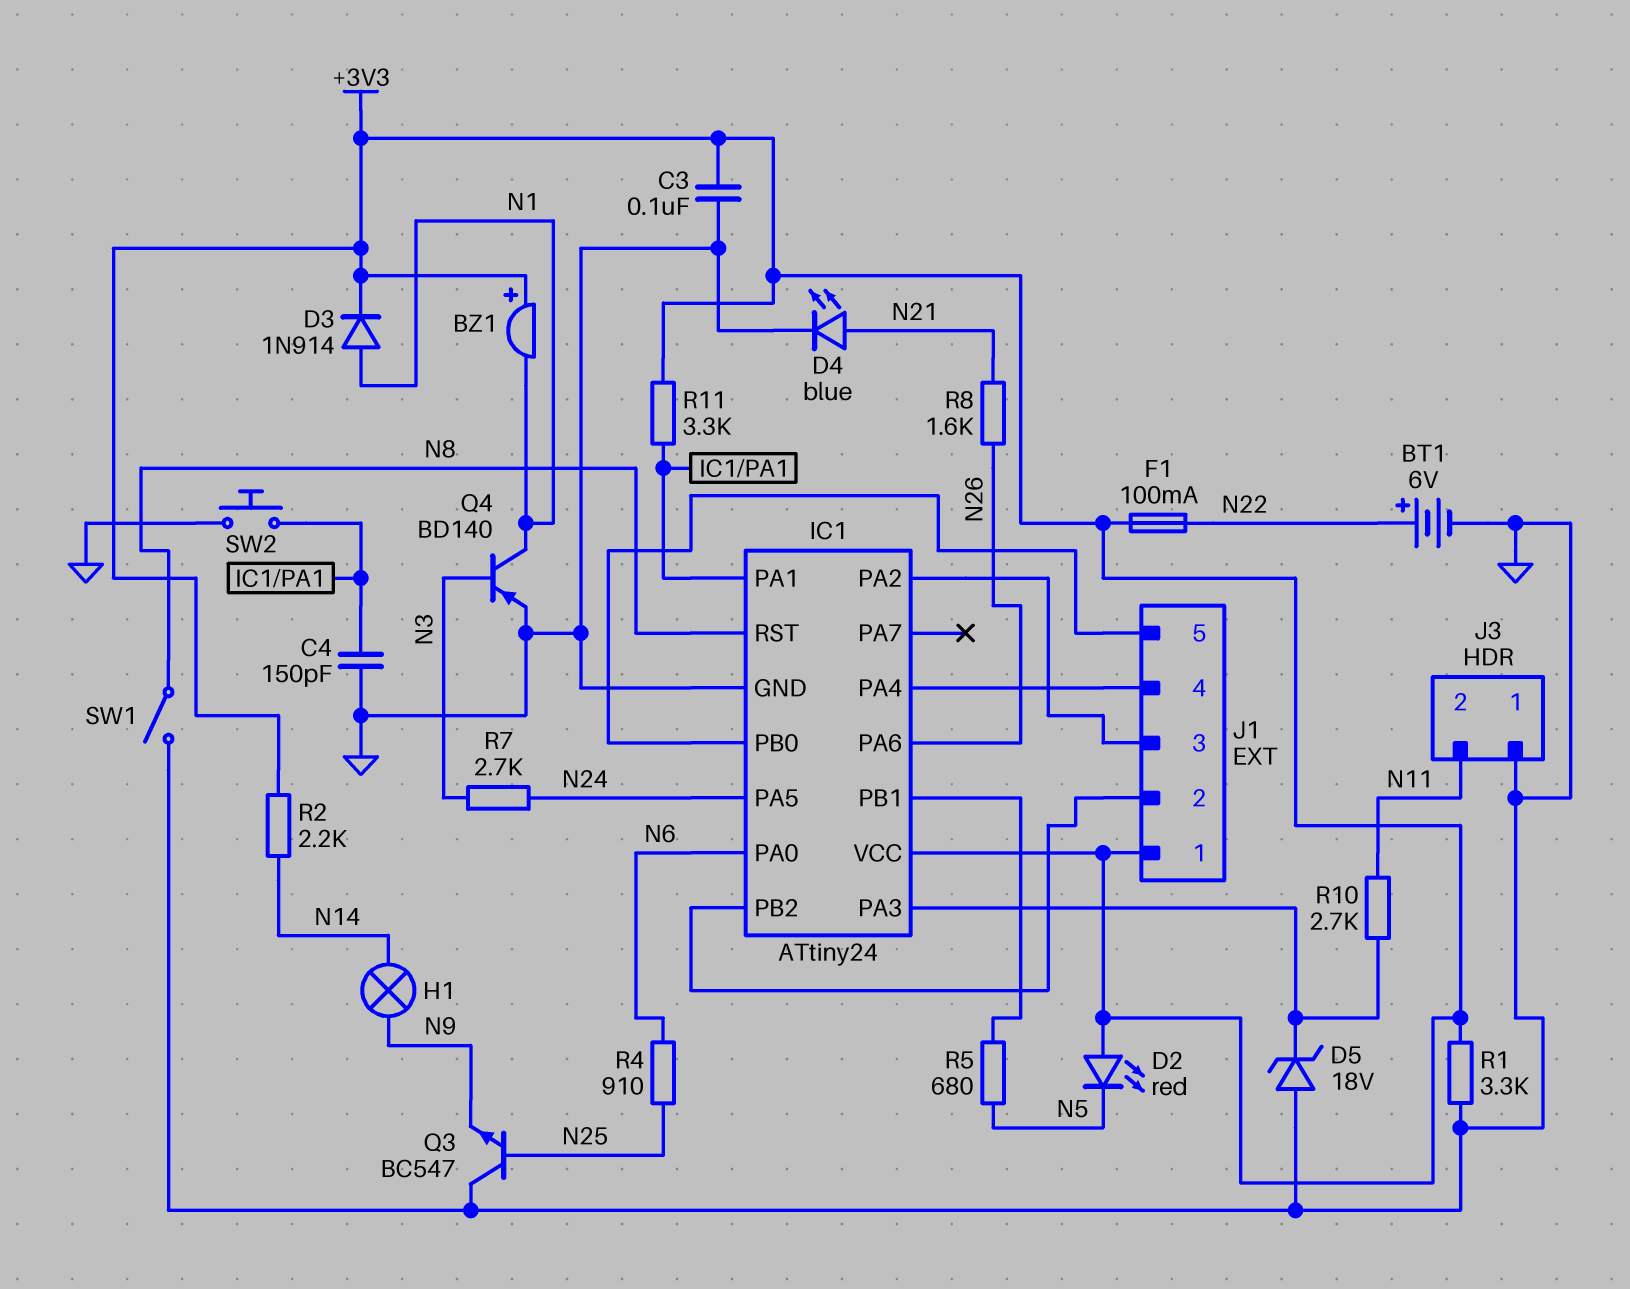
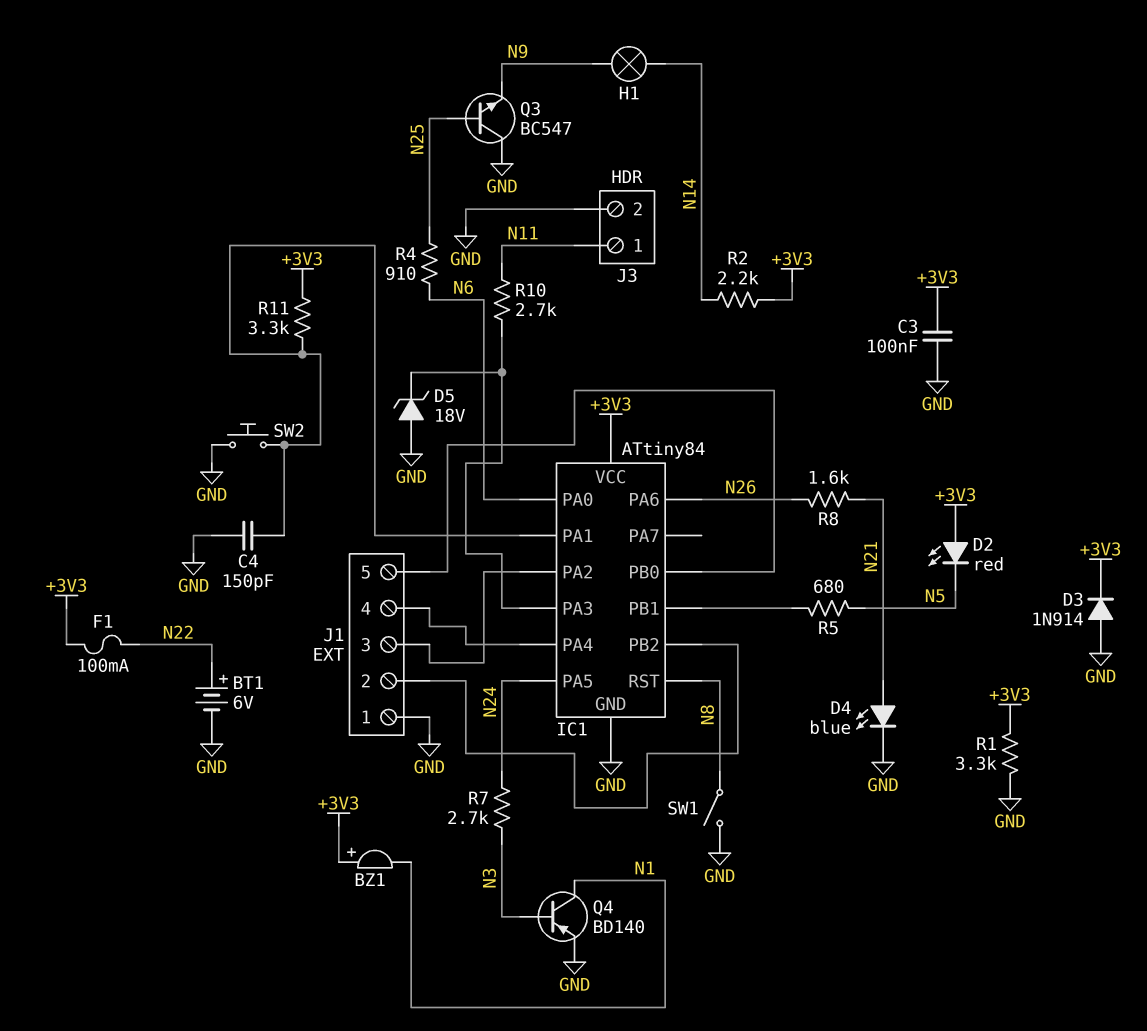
D3: diode 1N914 (A N1, K +3V3) -> diode 1N914 (A GND, K +3V3)
IC1: ATtiny24 -> ATtiny84
J1 pin 1: +3V3 -> GND
J3 pin 1: GND -> N11
J3 pin 2: N11 -> GND

